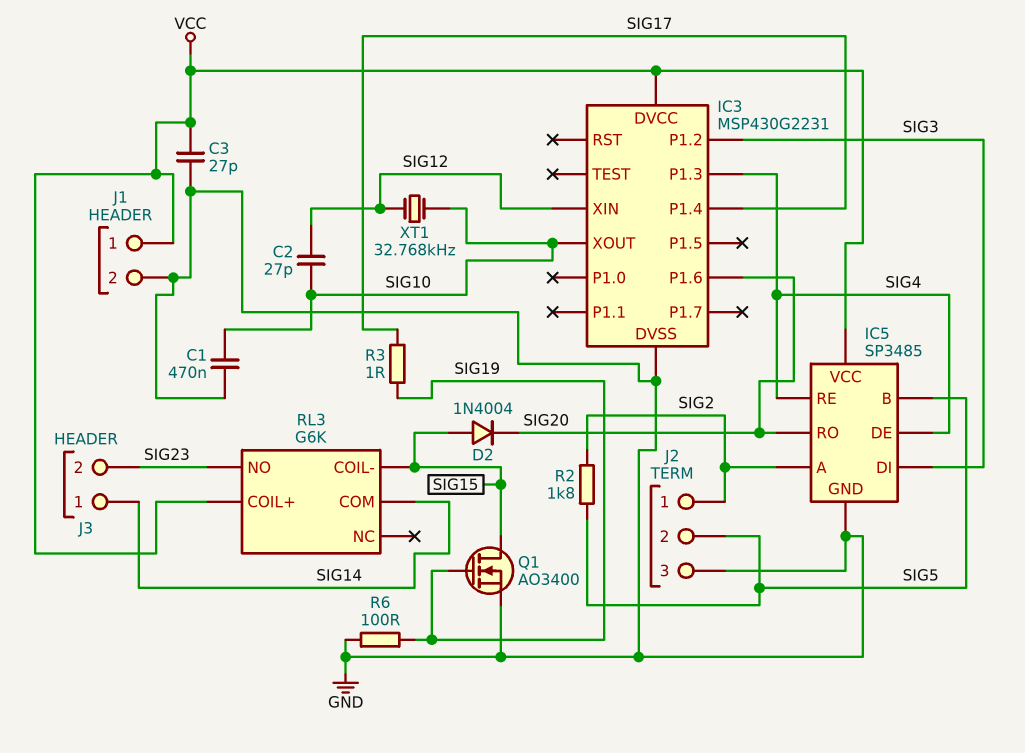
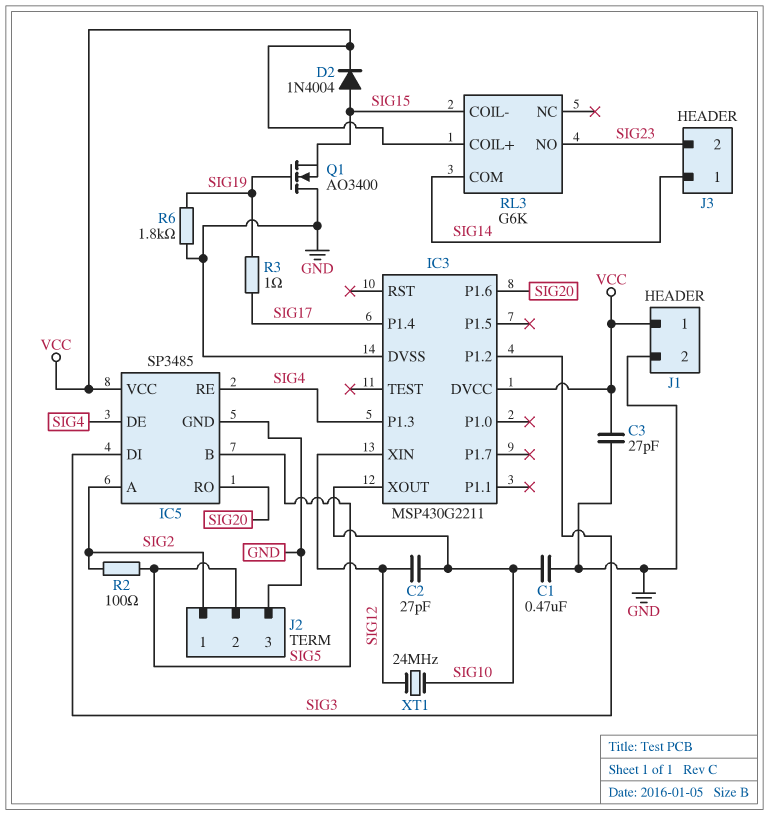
D2: diode 1N4004 (A SIG15, K SIG20) -> diode 1N4004 (A SIG15, K VCC)
IC3: MSP430G2231 -> MSP430G2211
Q1: NMOS AO3400 (G SIG19, D SIG15, S GND) -> NMOS AO3400 (G SIG19, D GND, S SIG15)
R2: 1.8k (SIG2, SIG5) -> 100 (SIG2, SIG5)
R6: 100 (GND, SIG19) -> 1.8k (GND, SIG19)
XT1: 32.768kHz (SIG10, SIG12) -> 24MHz (SIG10, SIG12)

